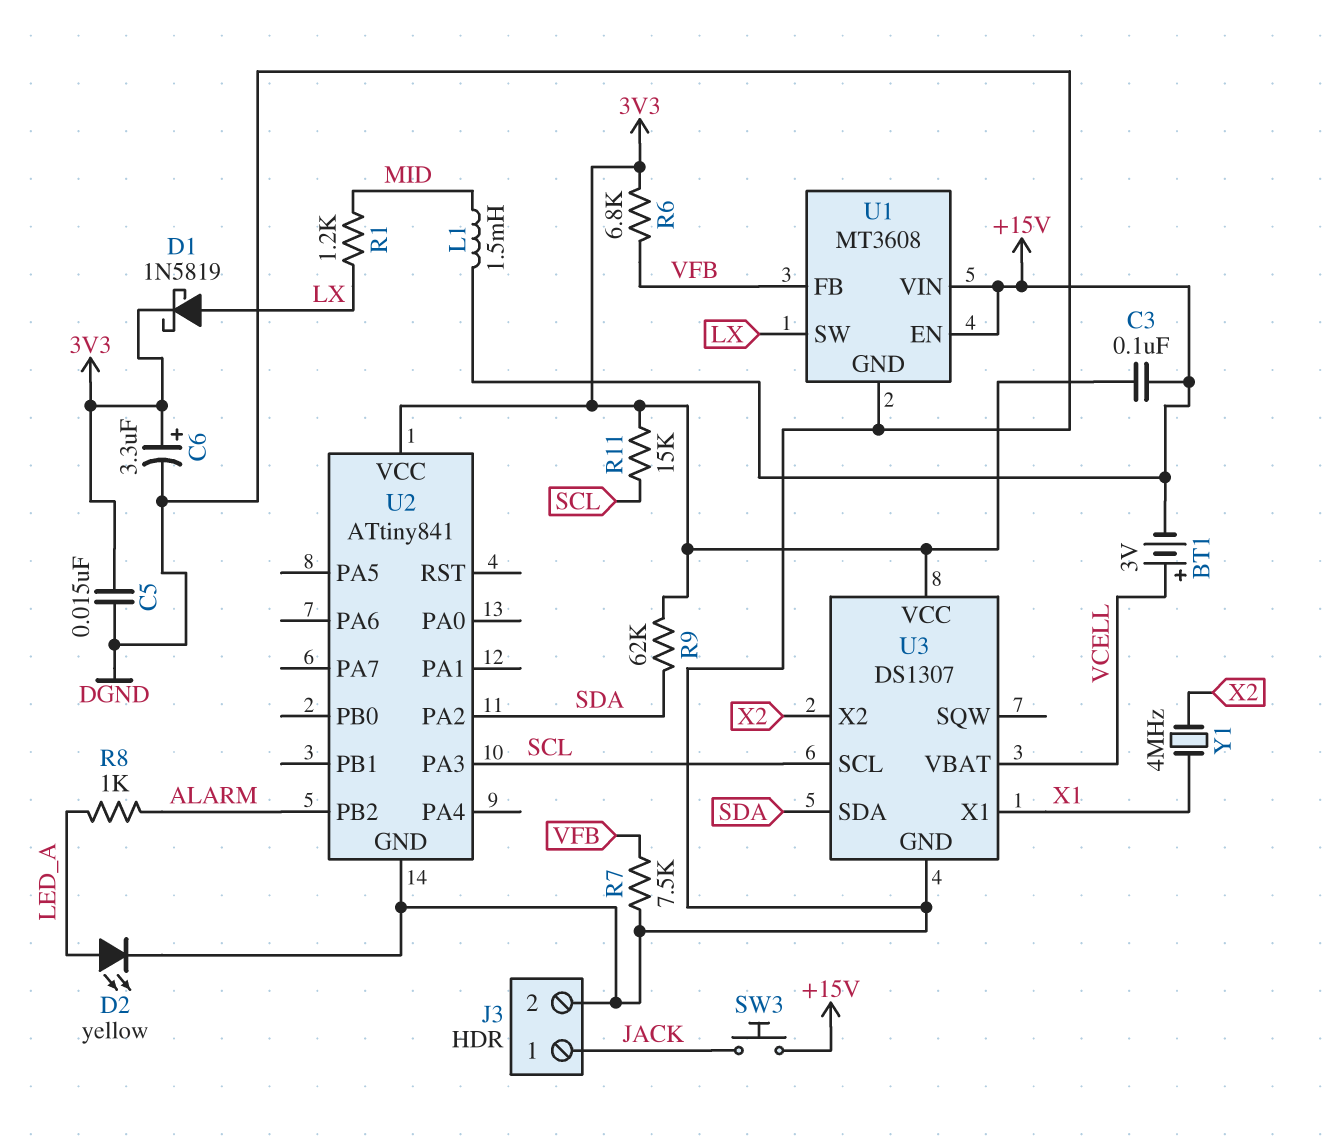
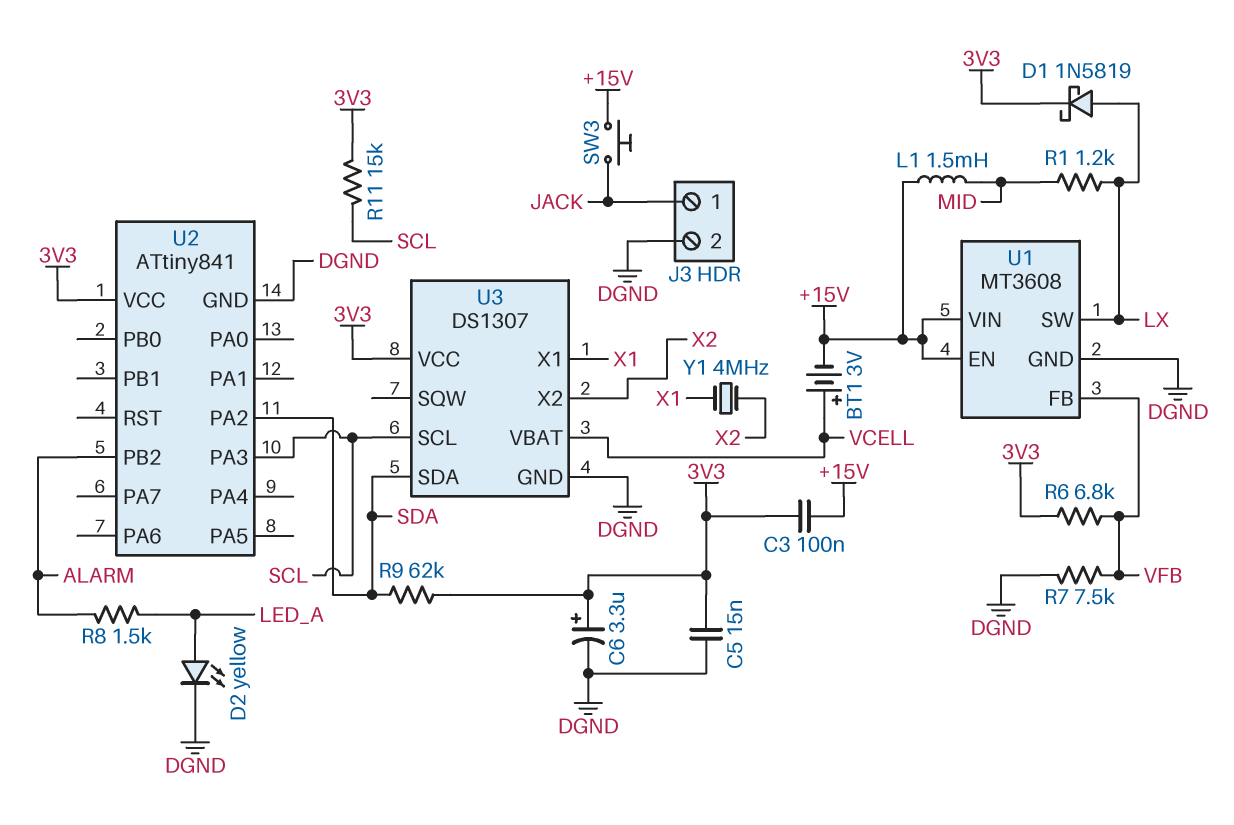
R8: 1k (ALARM, LED_A) -> 1.5k (ALARM, LED_A)

